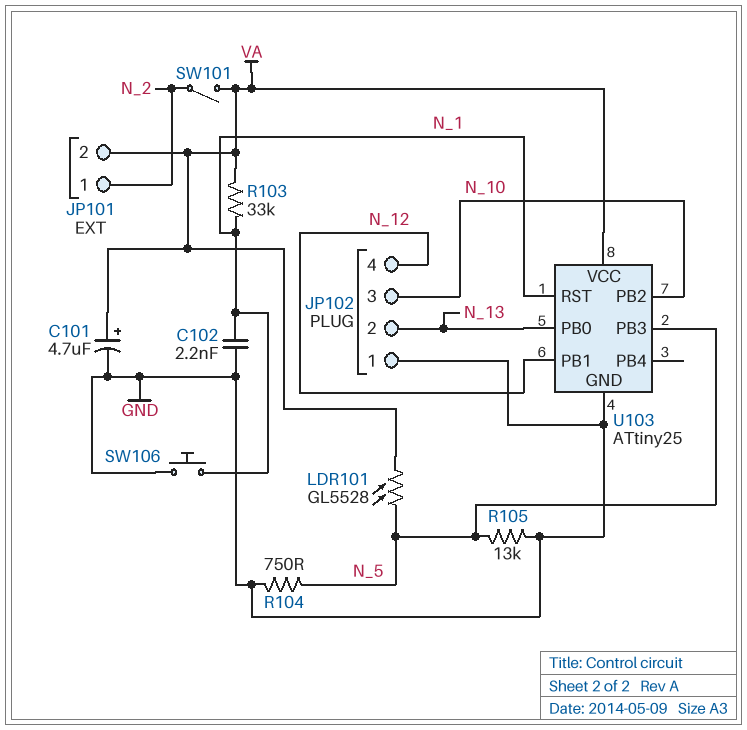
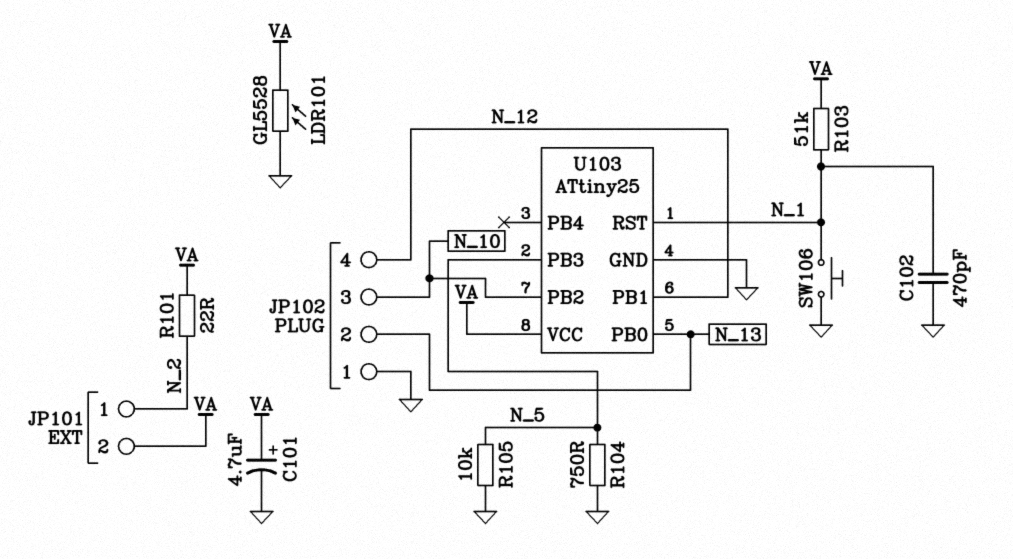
C102: 2.2nF (GND, N_1) -> 470pF (GND, N_1)
LDR101: GL5528 (N_5, VA) -> GL5528 (GND, VA)
R101: none -> 22 (N_2, VA)
R103: 33k (N_1, VA) -> 51k (N_1, VA)
R105: 13k (GND, N_5) -> 10k (GND, N_5)
SW101: switch (N_2, VA) -> none

